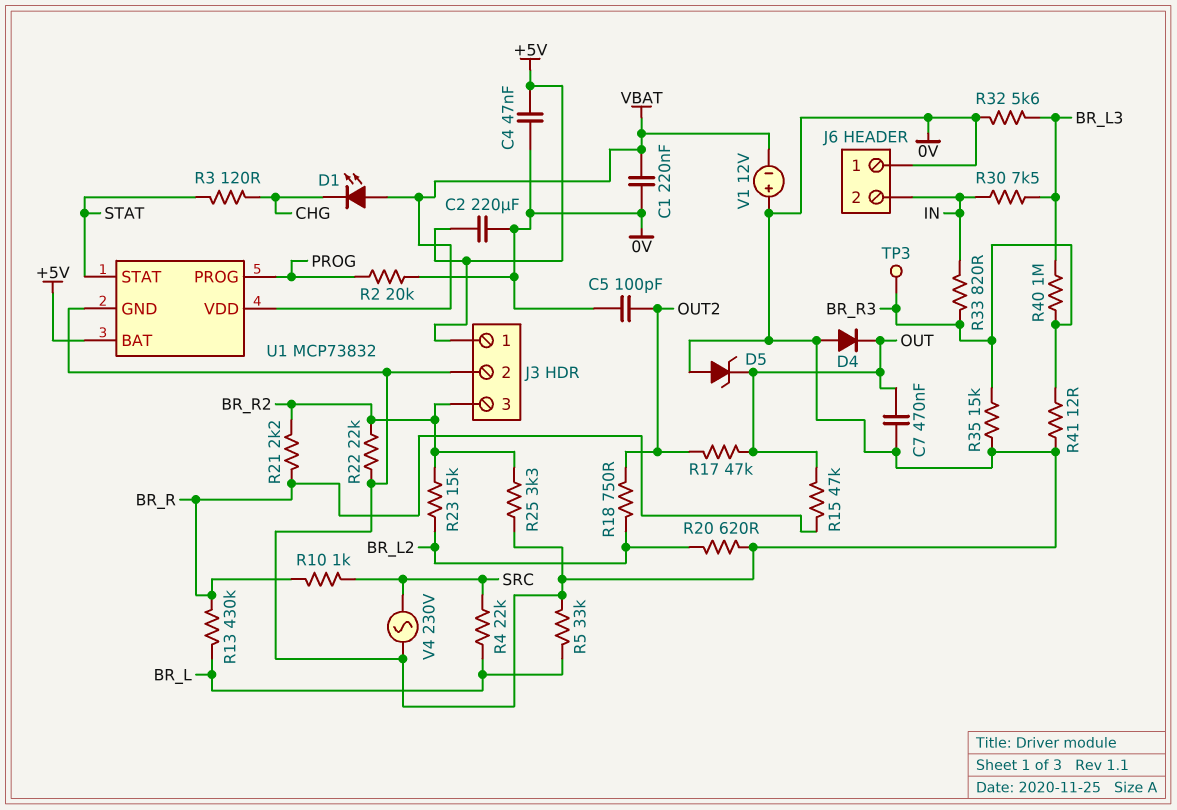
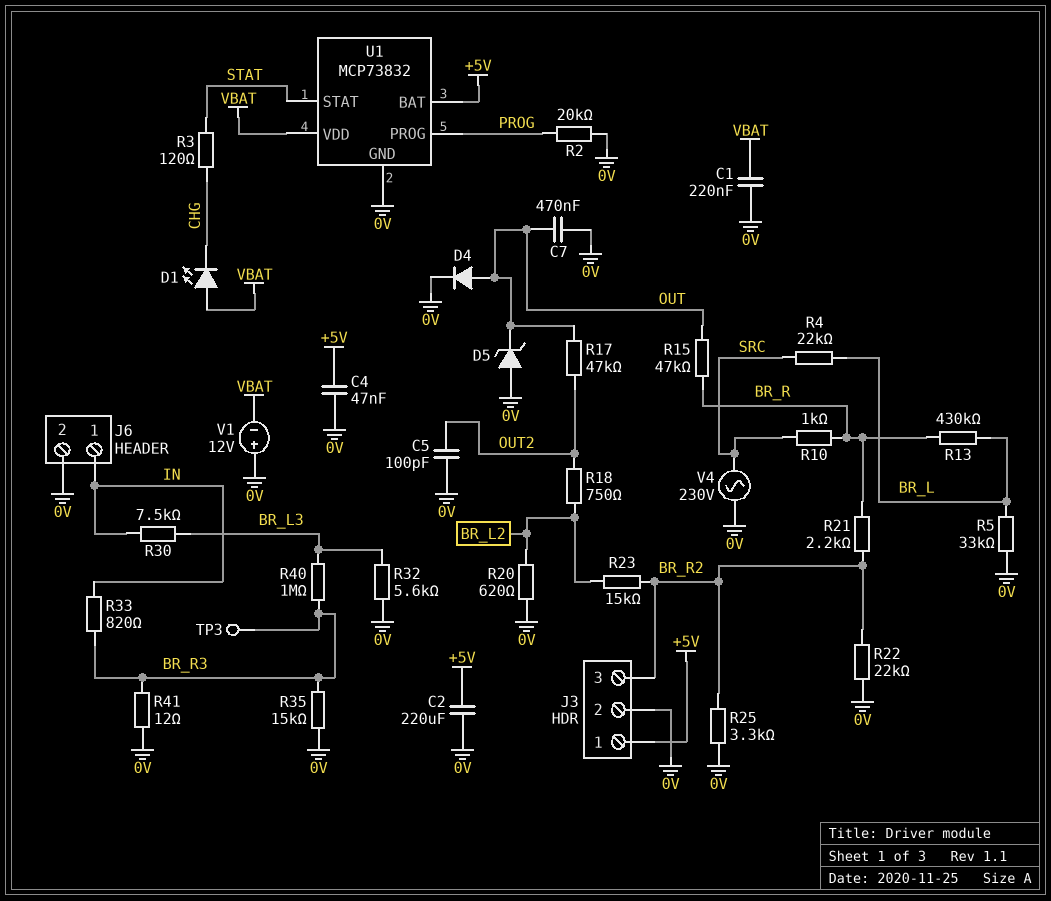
D4: diode (A 0V, K OUT) -> diode (A OUT, K 0V)
J6 pin 1: 0V -> IN
J6 pin 2: IN -> 0V

